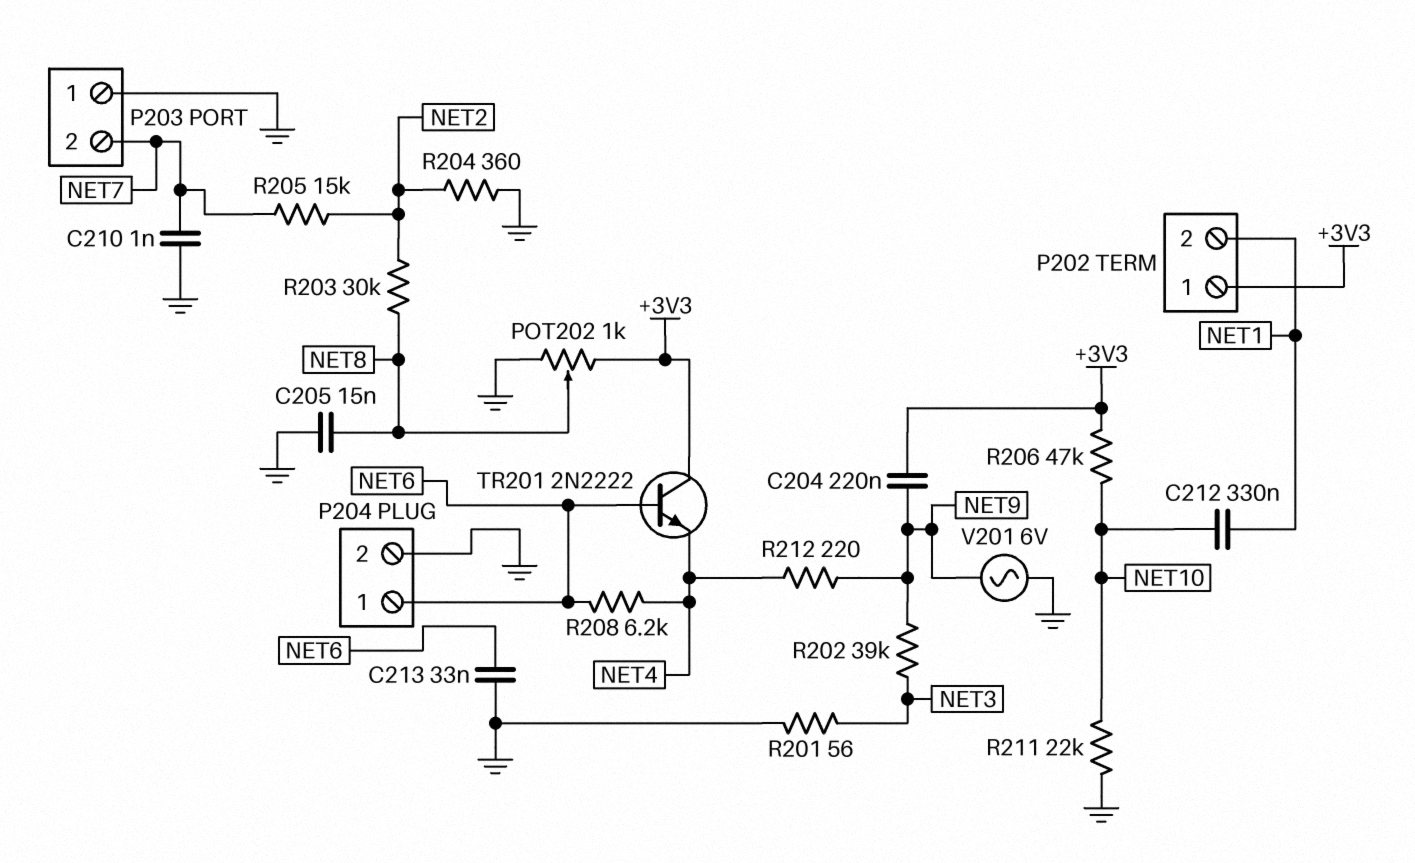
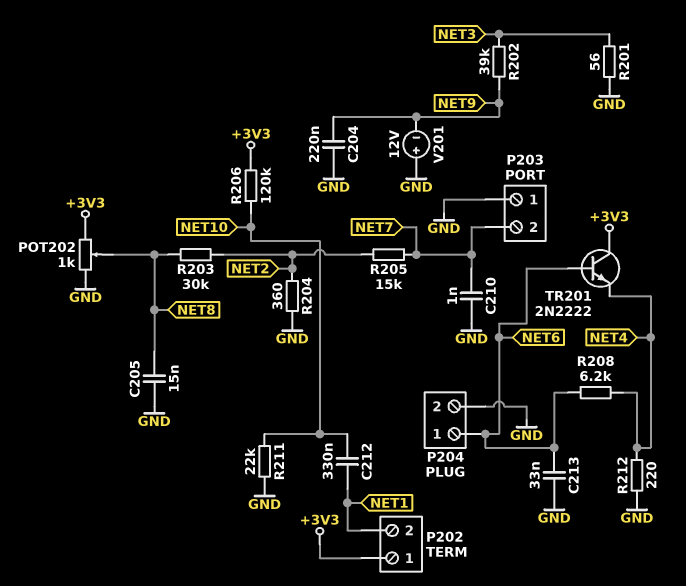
C204: 220nF (+3V3, NET9) -> 220nF (GND, NET9)
R206: 47k (+3V3, NET10) -> 120k (+3V3, NET10)
R212: 220 (NET4, NET9) -> 220 (GND, NET4)
V201: AC 6V (GND, NET9) -> 12V (plus GND, minus NET9)

